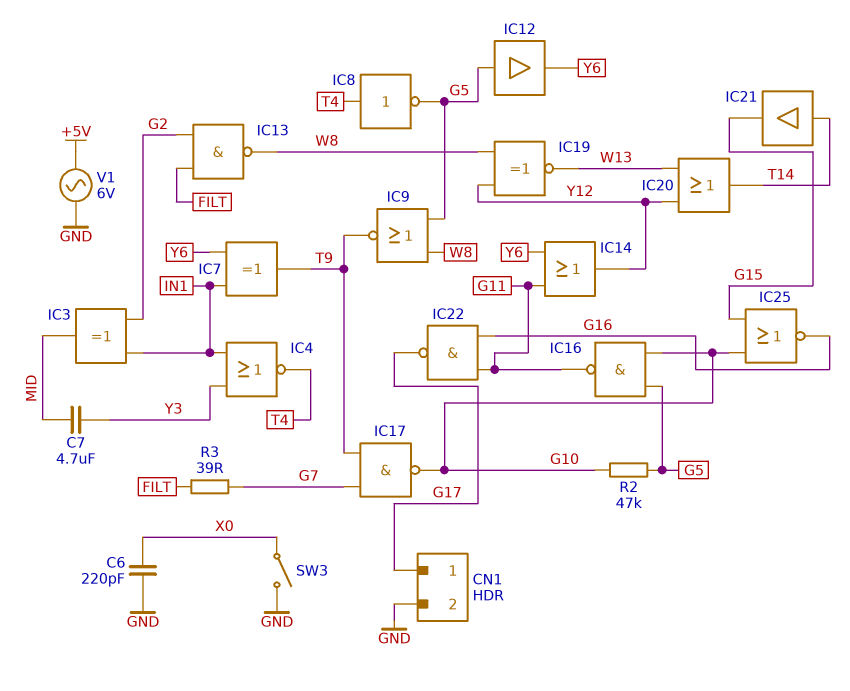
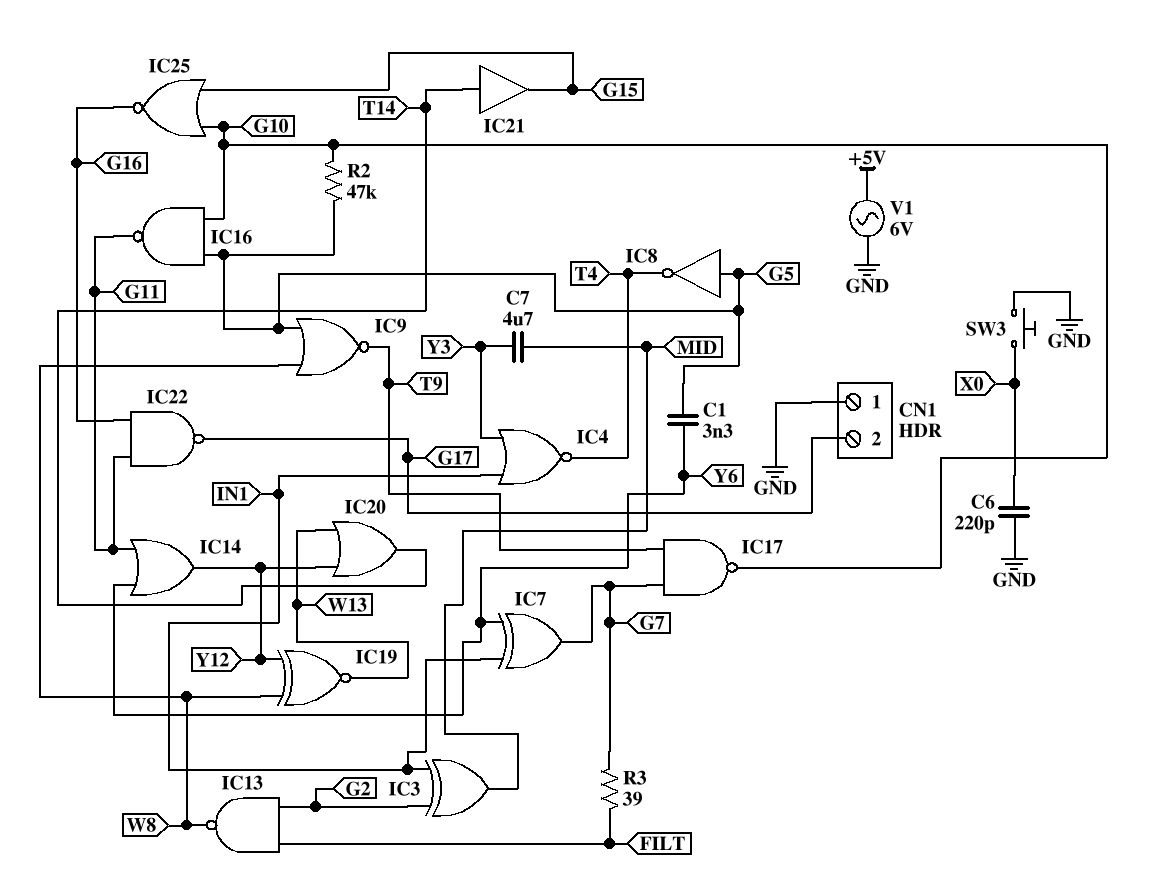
C1: none -> 3.3nF (G5, Y6)
CN1 pin 1: G17 -> GND
CN1 pin 2: GND -> G17
IC7: XOR (in IN1, in Y6, out T9) -> XOR (in IN1, in Y6, out G7)
IC8: NOT (in T4, out G5) -> NOT (in G5, out T4)
IC12: buffer (in G5, out Y6) -> none
SW3: switch (GND, X0) -> button (GND, X0)

